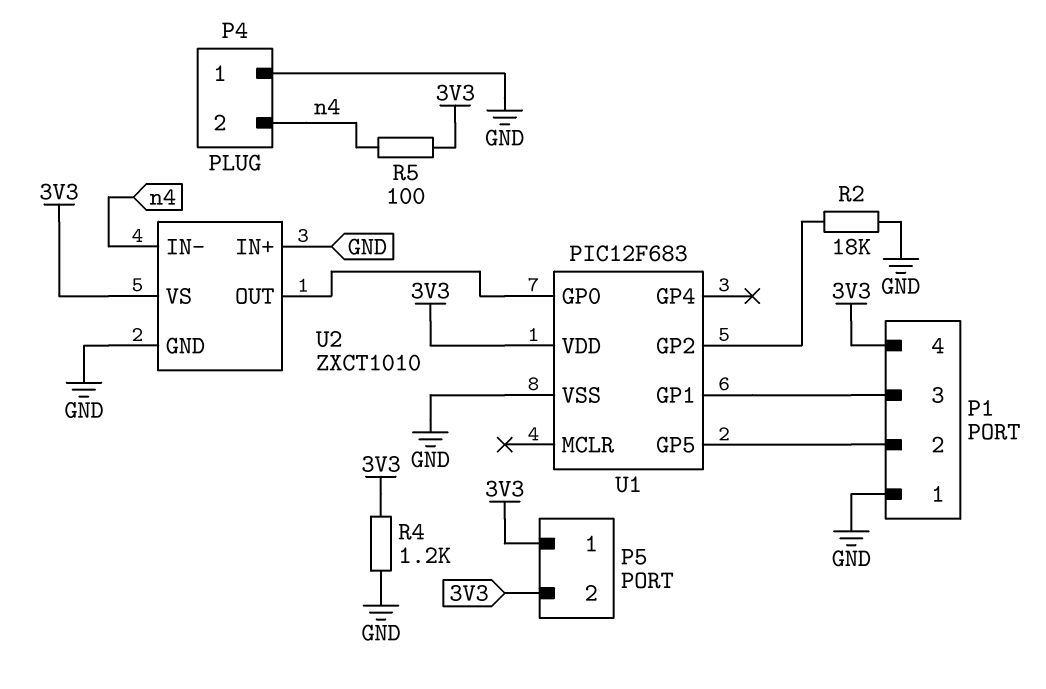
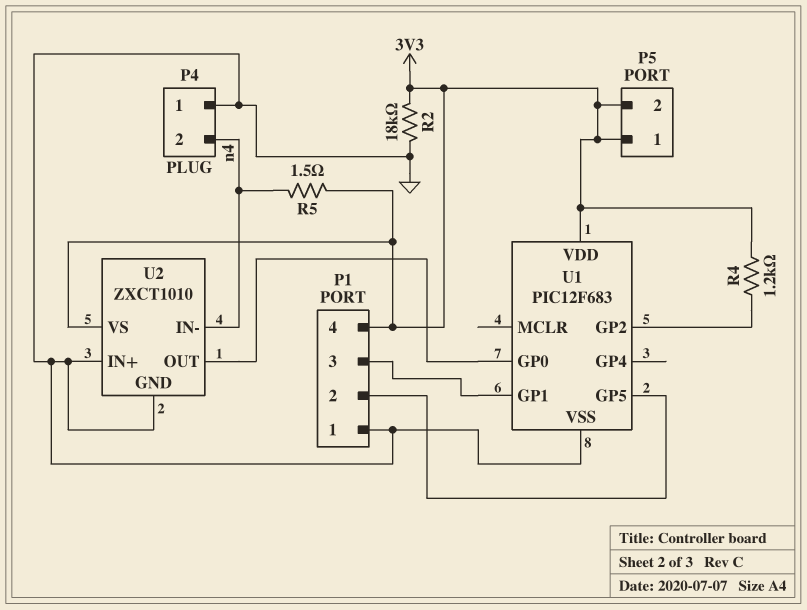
R2: 18k (GND, U1/GP2) -> 18k (3V3, GND)
R4: 1.2k (3V3, GND) -> 1.2k (3V3, U1/GP2)
R5: 100 (3V3, n4) -> 1.5 (3V3, n4)

